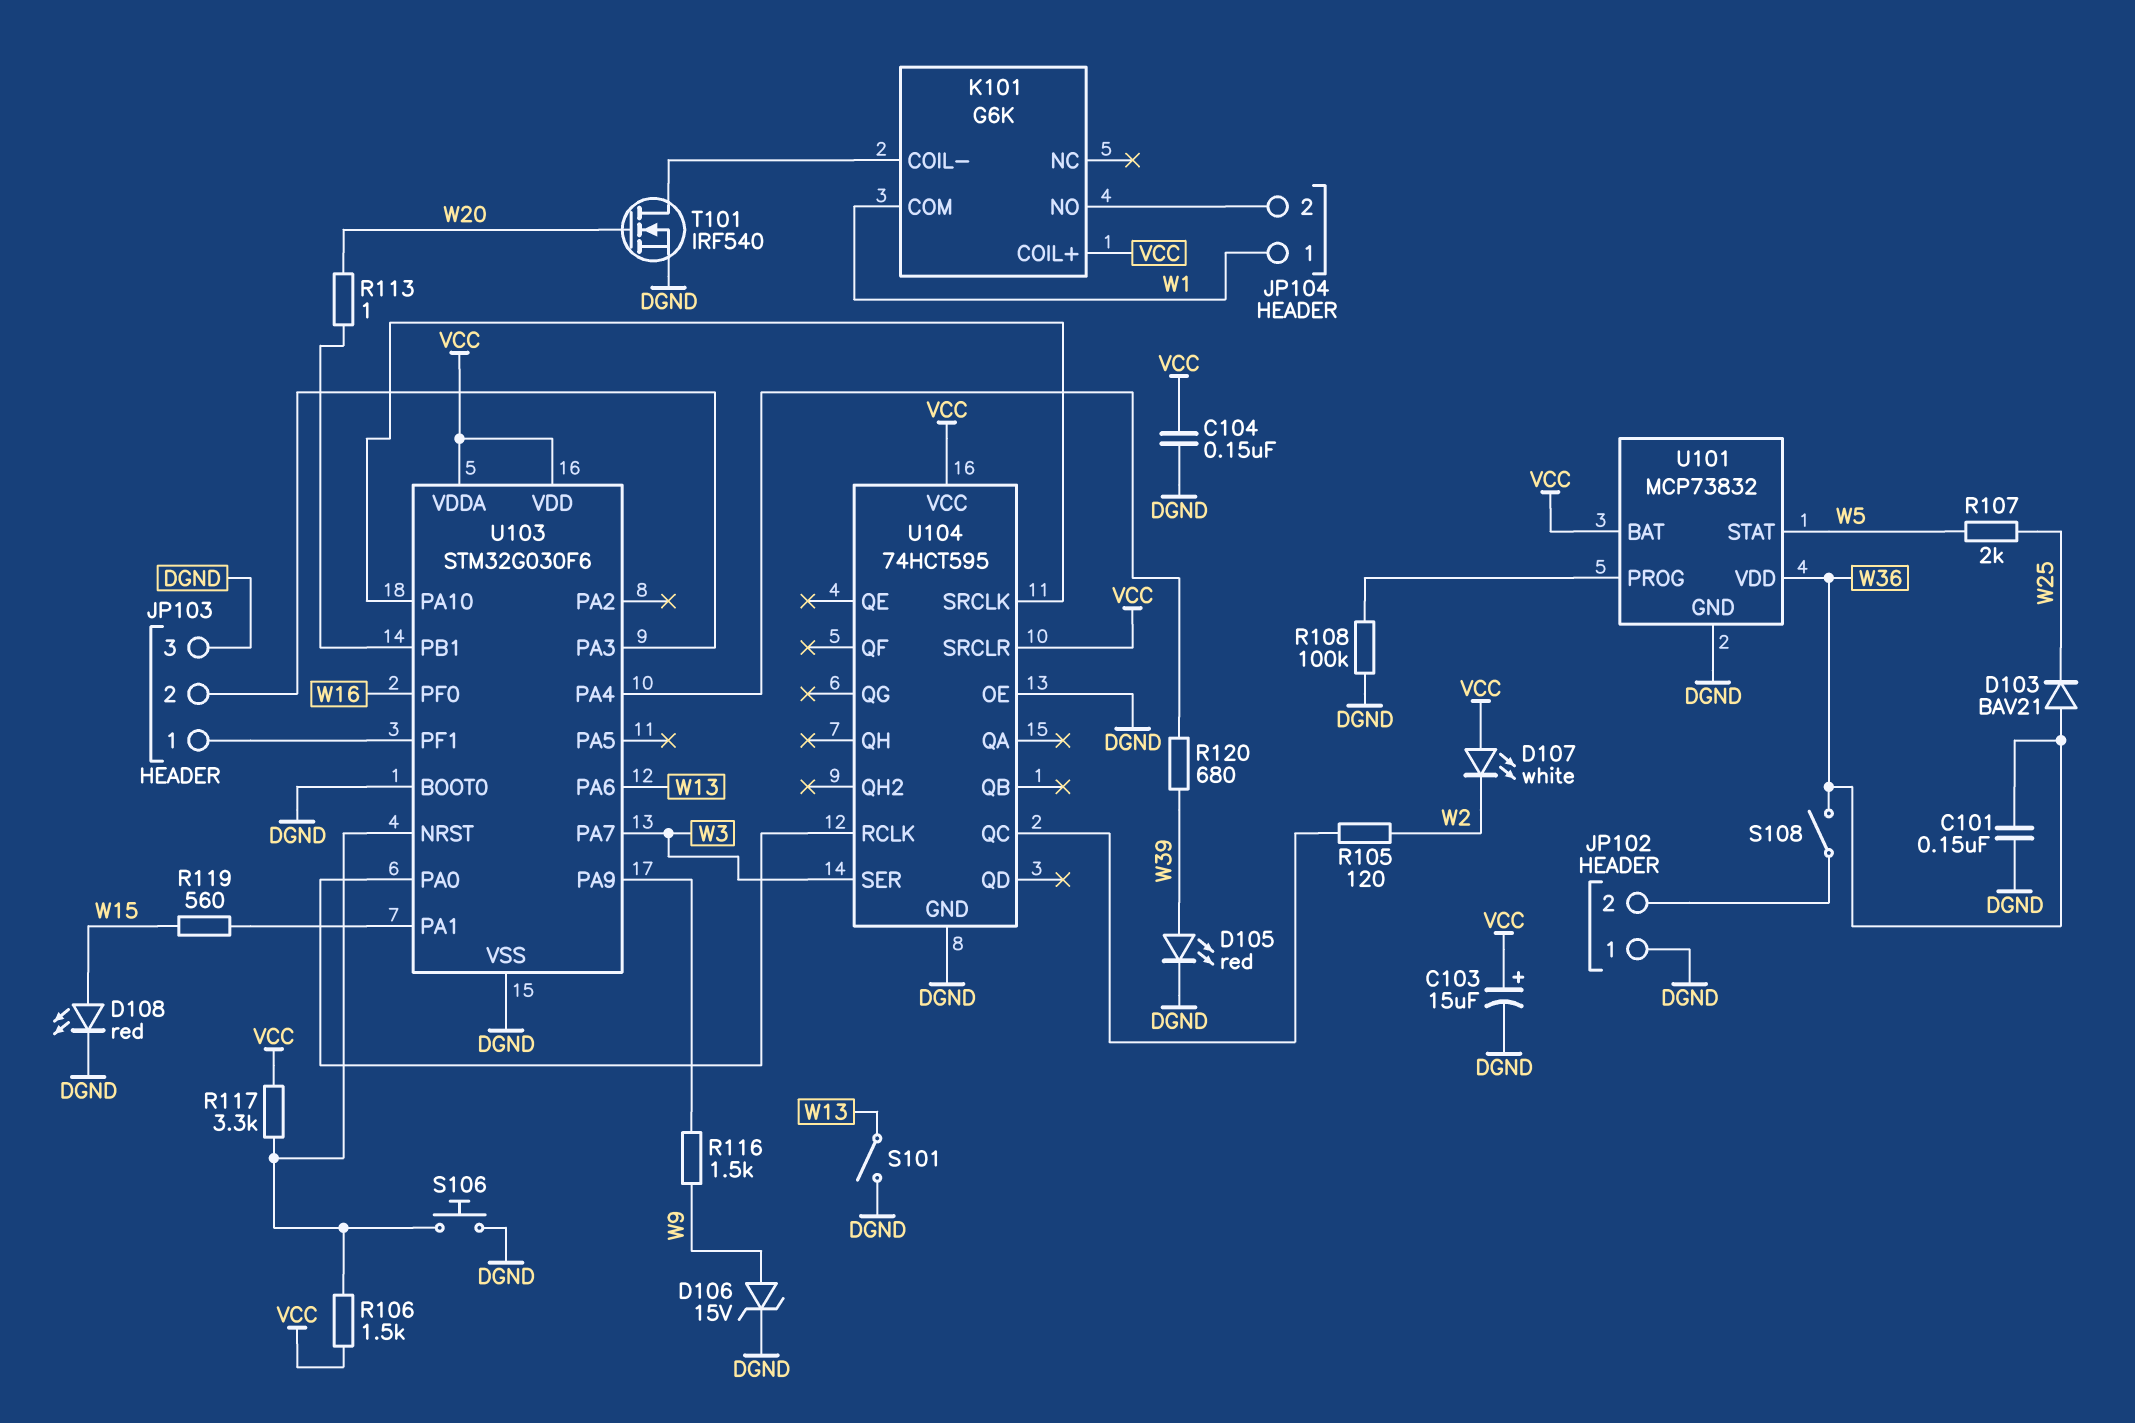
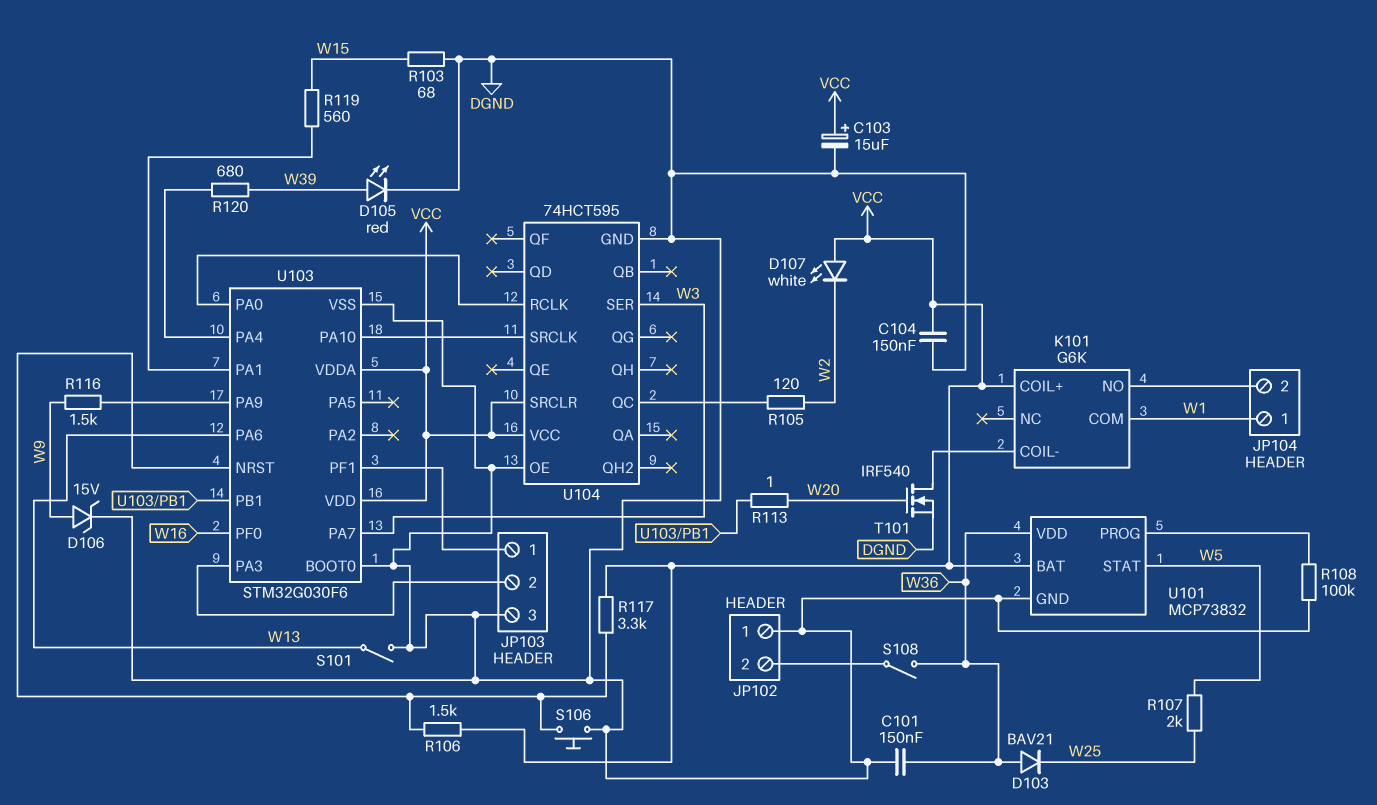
D108: LED red (A W15, K DGND) -> none
R103: none -> 68 (DGND, W15)

